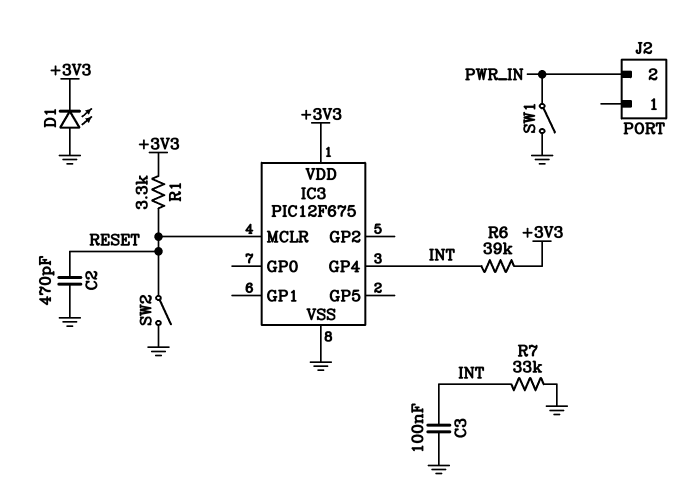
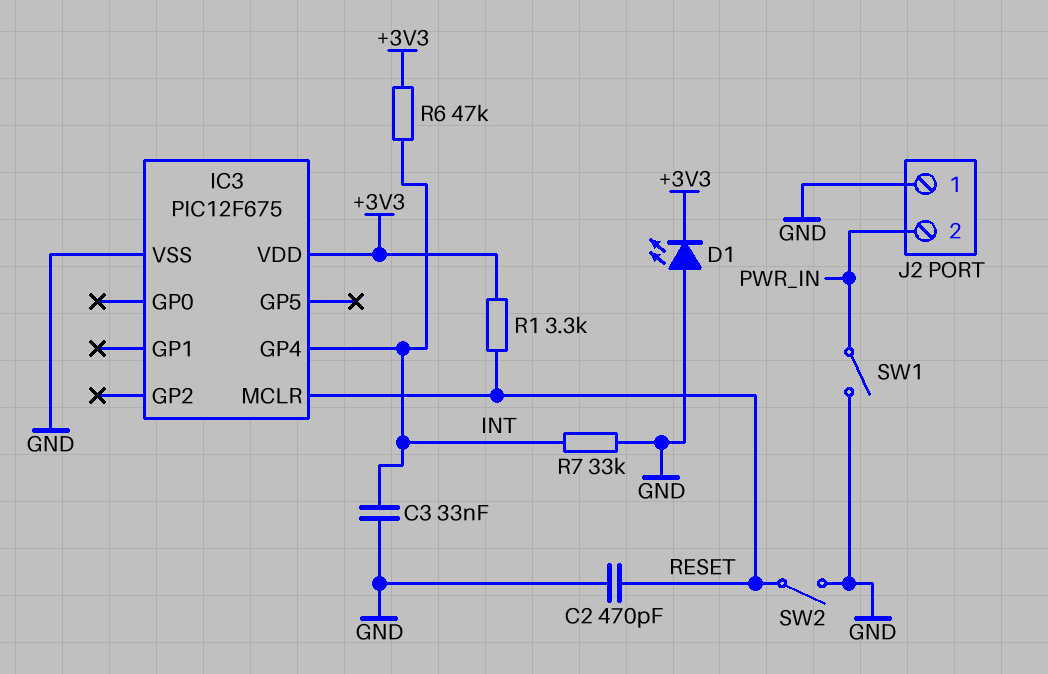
C3: 100nF (GND, INT) -> 33nF (GND, INT)
J2 pin 1: none -> GND
R6: 39k (+3V3, INT) -> 47k (+3V3, INT)

